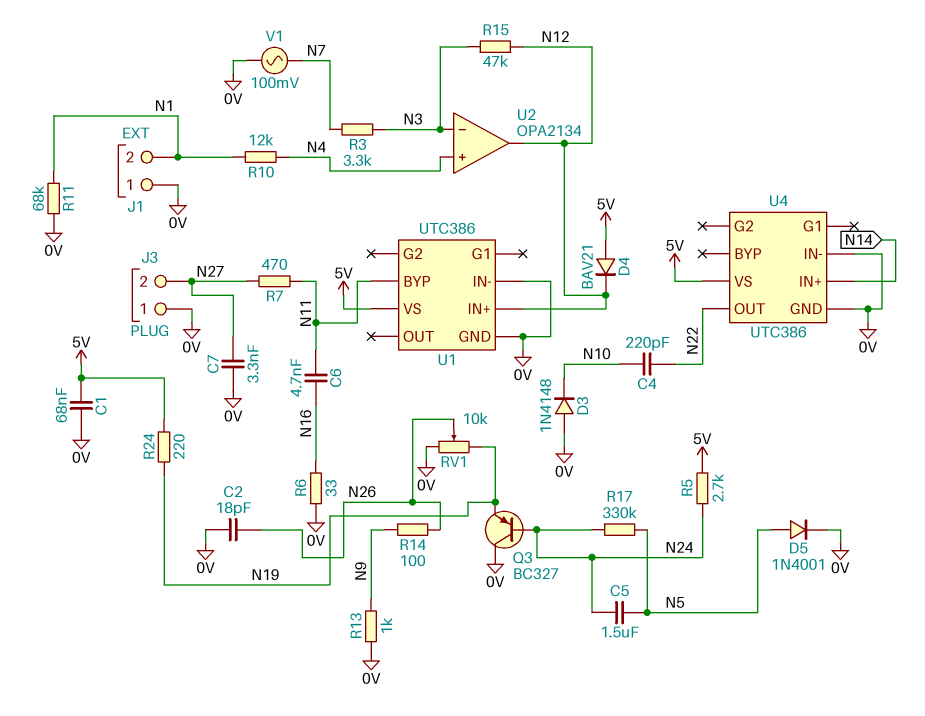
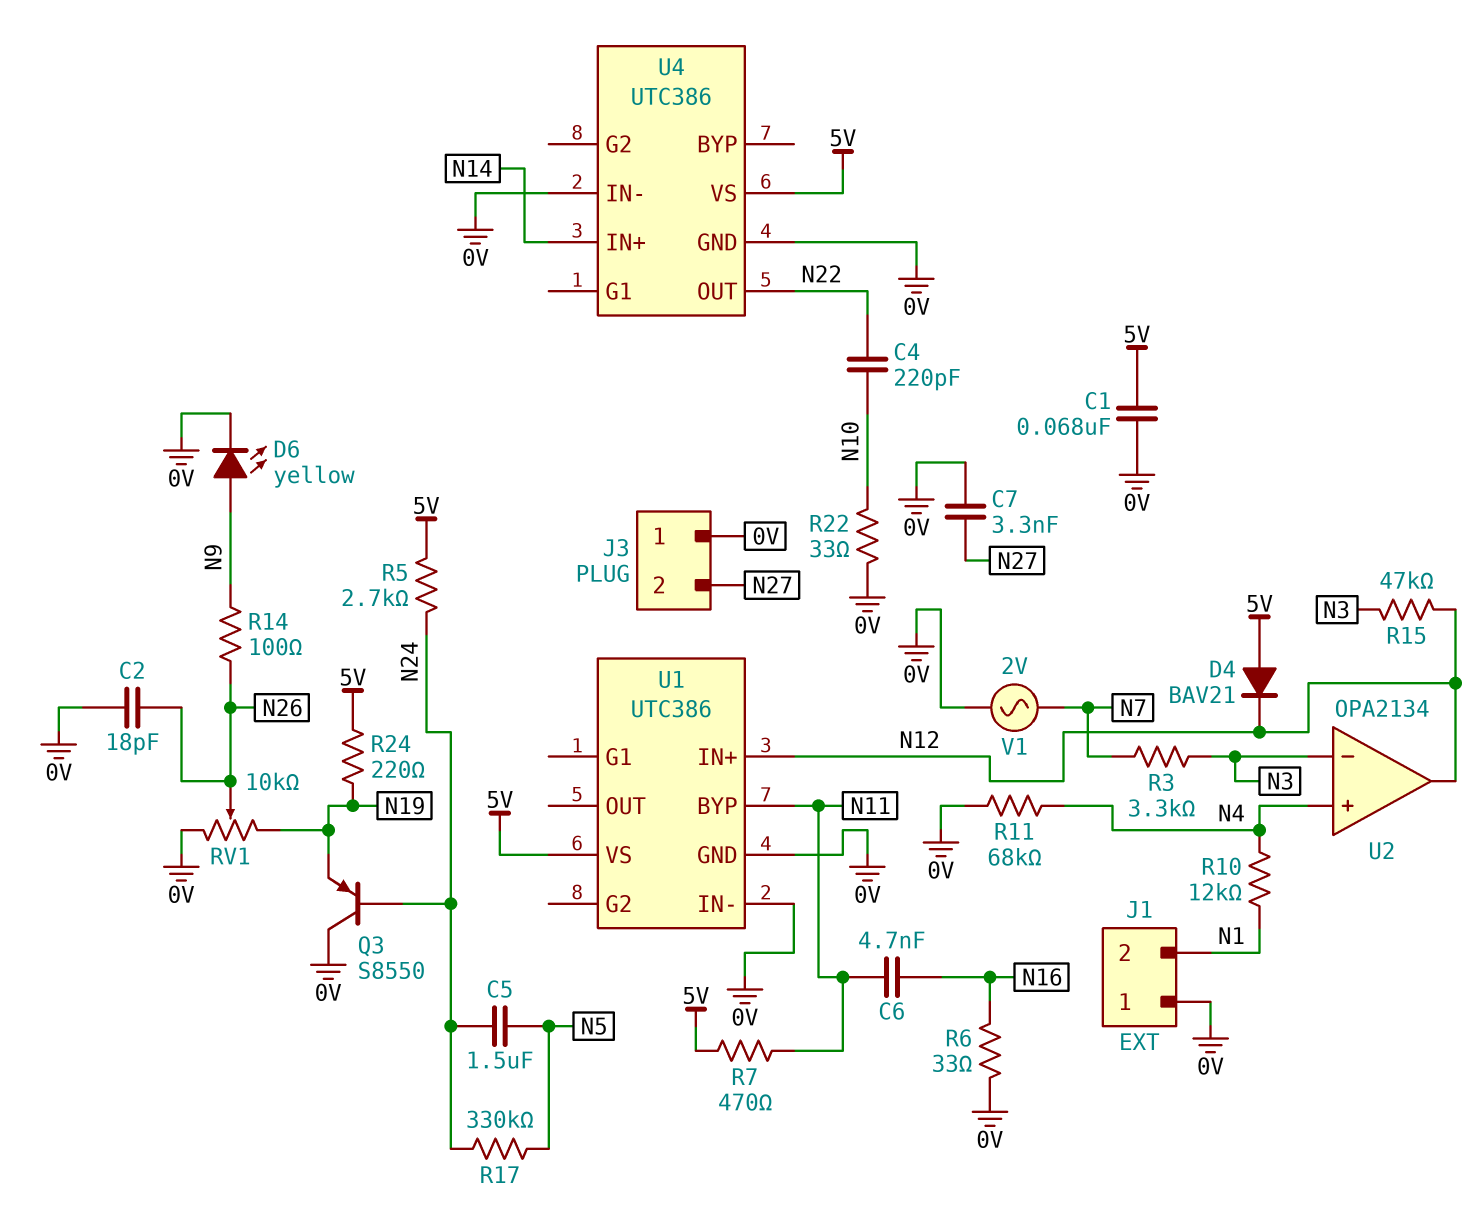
D3: diode 1N4148 (A 0V, K N10) -> none
D5: diode 1N4001 (A N5, K 0V) -> none
D6: none -> LED yellow (A N9, K 0V)
Q3: PNP BC327 (B N24, C 0V, E N19) -> PNP S8550 (B N24, C 0V, E N19)
R7: 470 (N11, N27) -> 470 (5V, N11)
R11: 68k (0V, N1) -> 68k (0V, N4)
R13: 1k (0V, N9) -> none
R22: none -> 33 (0V, N10)
V1: AC 100mV (0V, N7) -> AC 2V (0V, N7)

